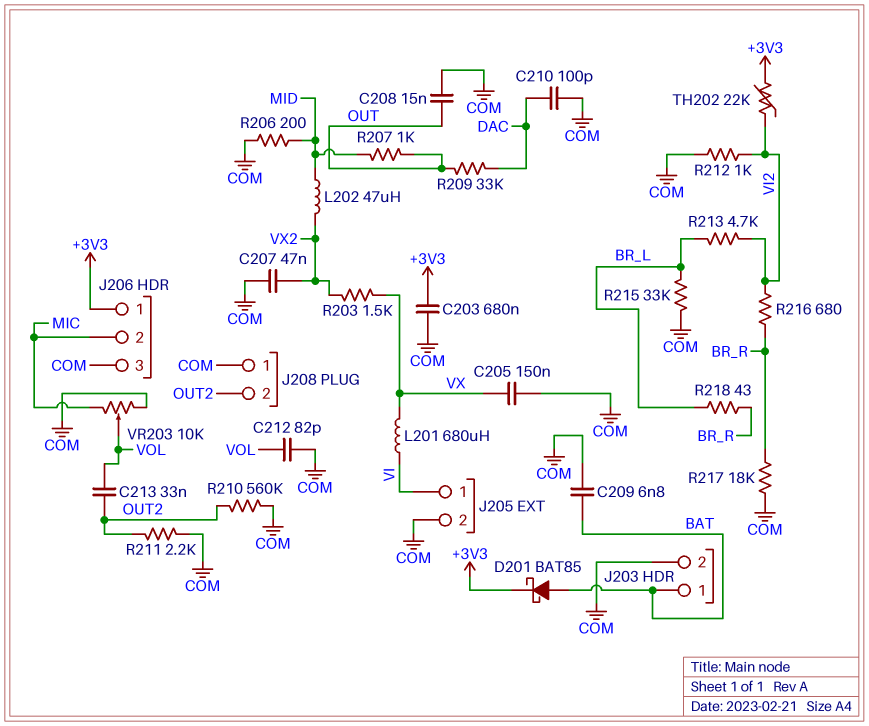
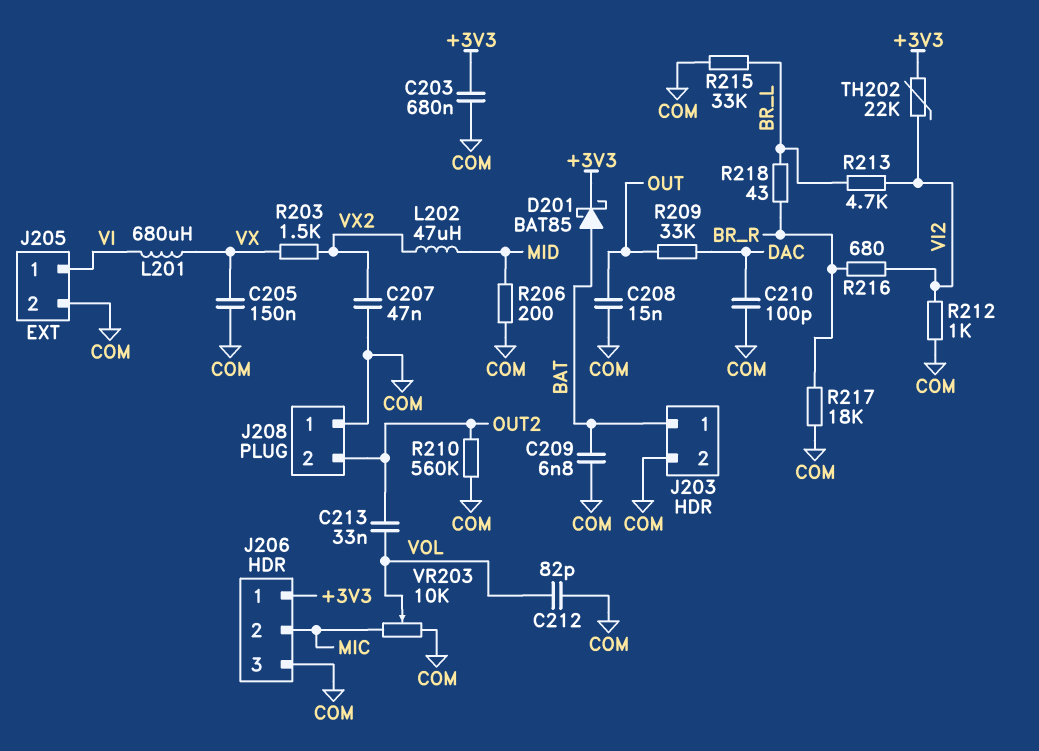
R207: 1k (MID, OUT) -> none
R211: 2.2k (COM, OUT2) -> none

